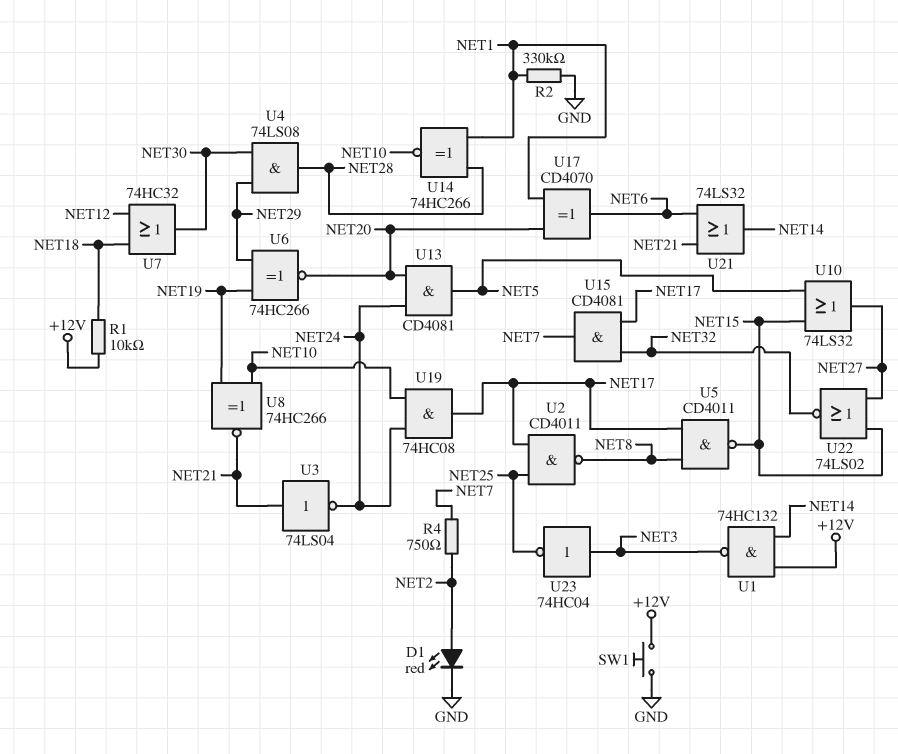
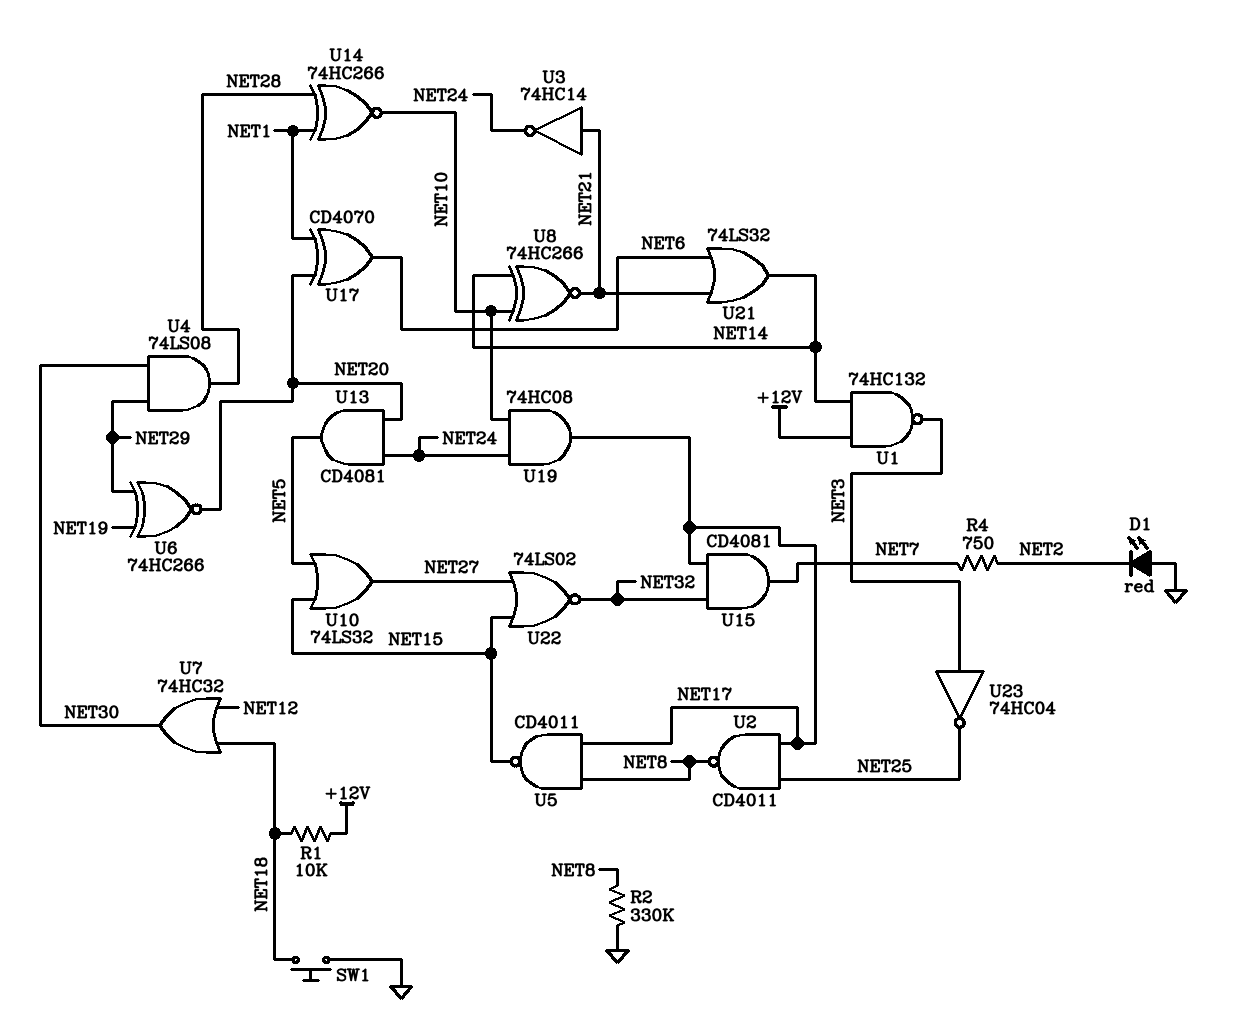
D1: LED red (A NET2, K GND) -> LED red (A GND, K NET2)
R2: 330k (GND, NET1) -> 330k (GND, NET8)
SW1: button (+12V, GND) -> button (GND, NET18)
U3: NOT 74LS04 (in NET21, out NET24) -> NOT 74HC14 (in NET21, out NET24)
U8: XNOR 74HC266 (in NET10, in NET19, out NET21) -> XNOR 74HC266 (in NET10, in NET14, out NET21)

